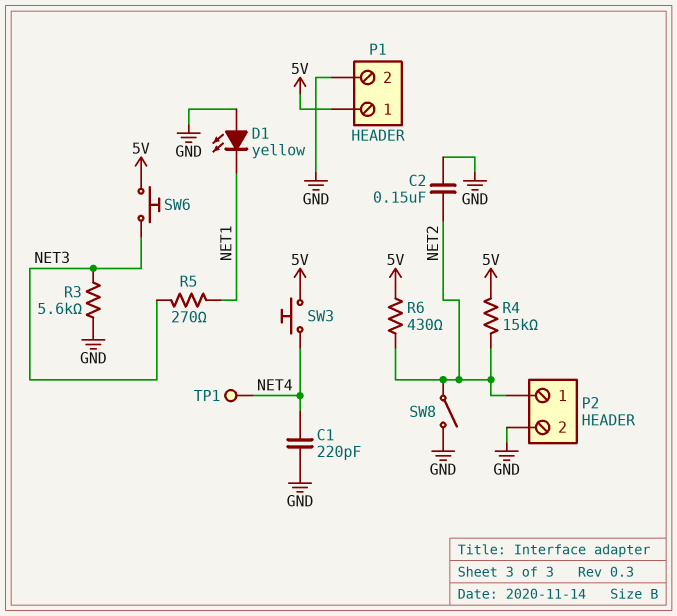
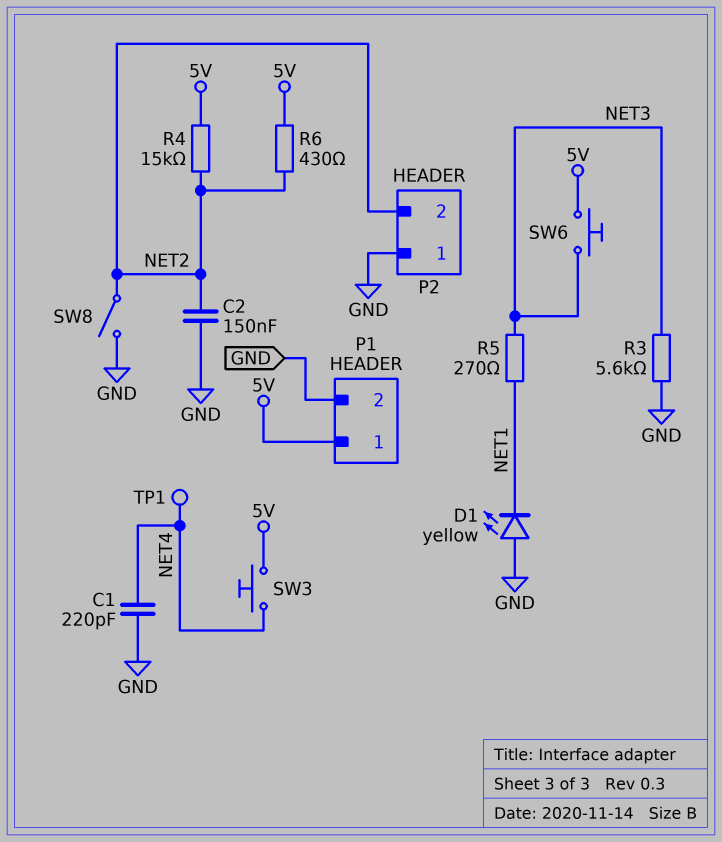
P2 pin 1: NET2 -> GND
P2 pin 2: GND -> NET2

